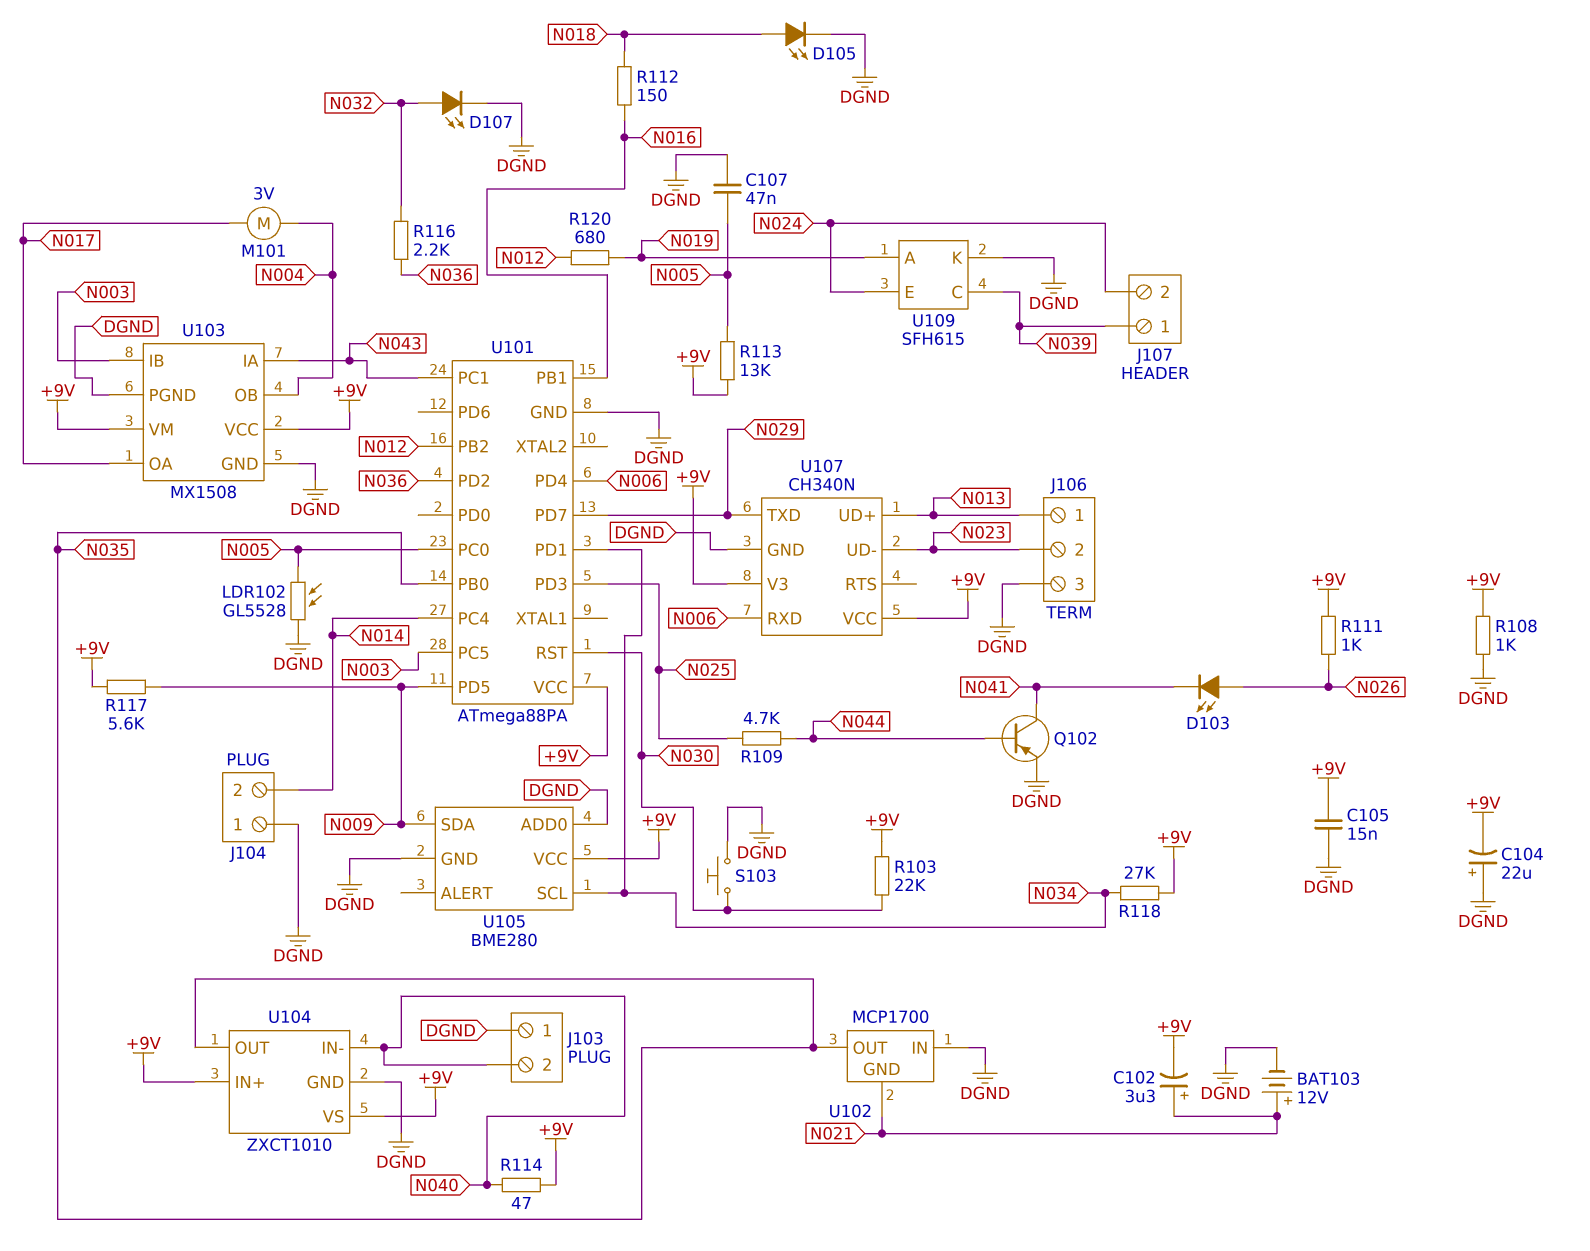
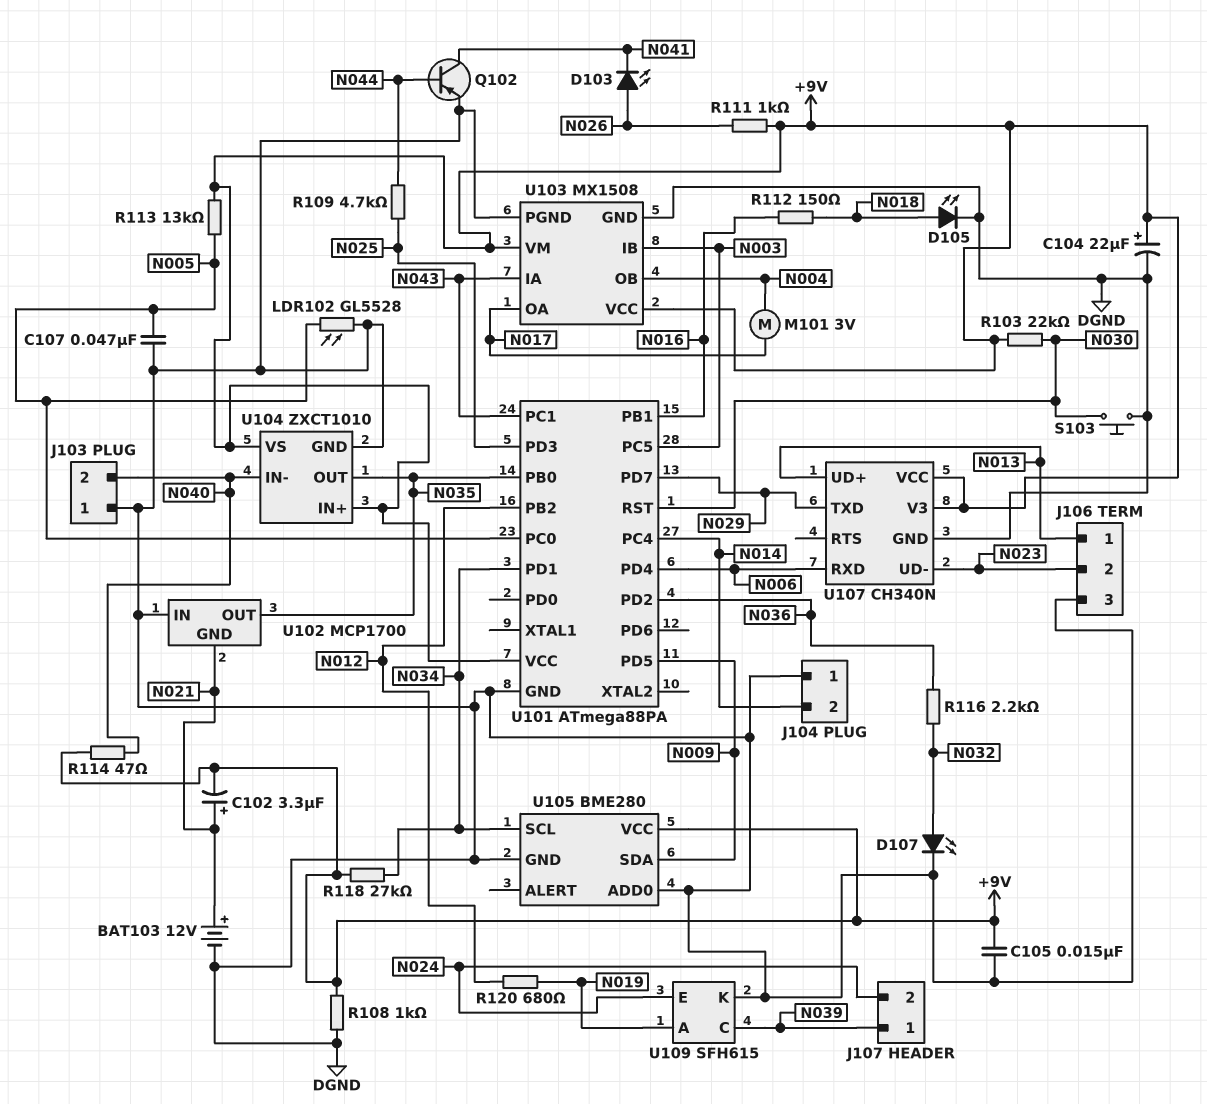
C104: 22uF (plus DGND, minus +9V) -> 22uF (plus +9V, minus DGND)
R117: 5.6k (+9V, N009) -> none

